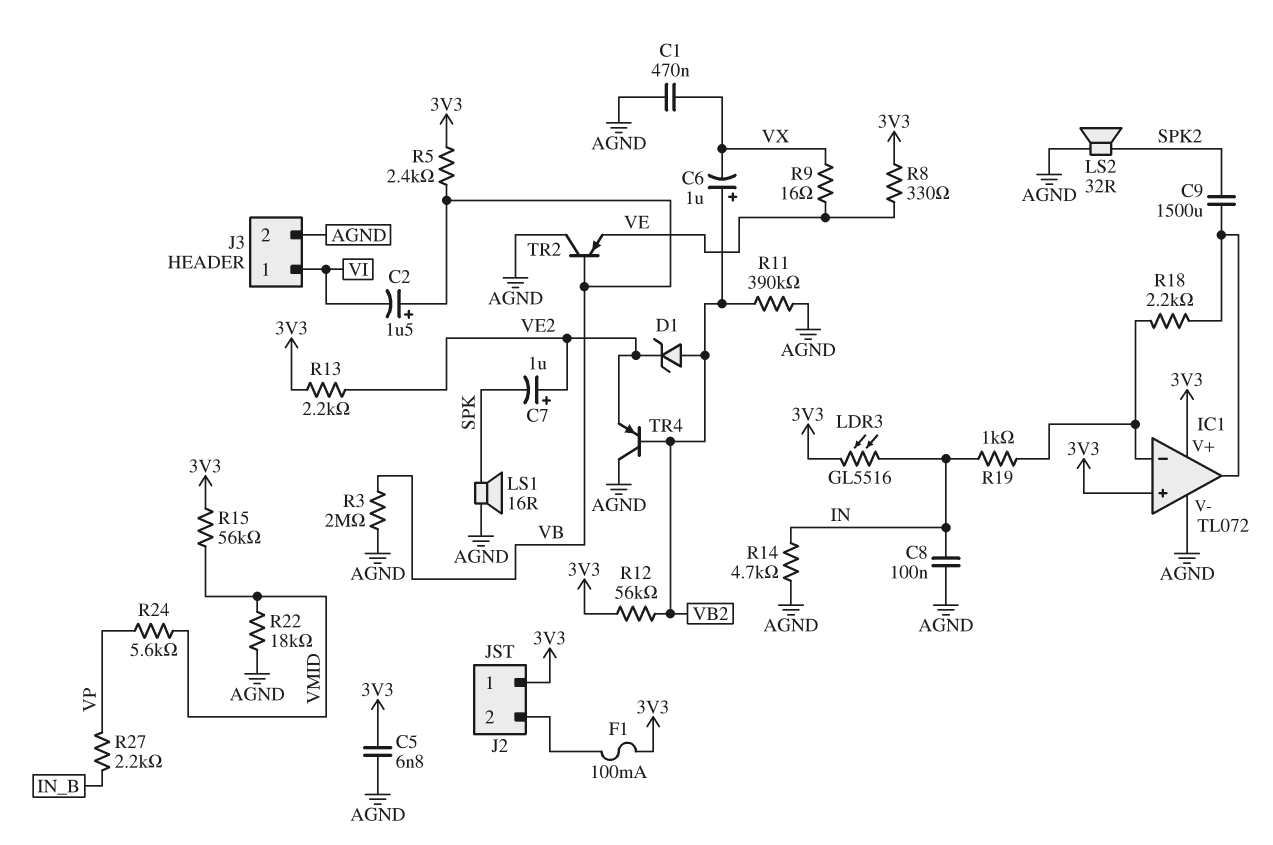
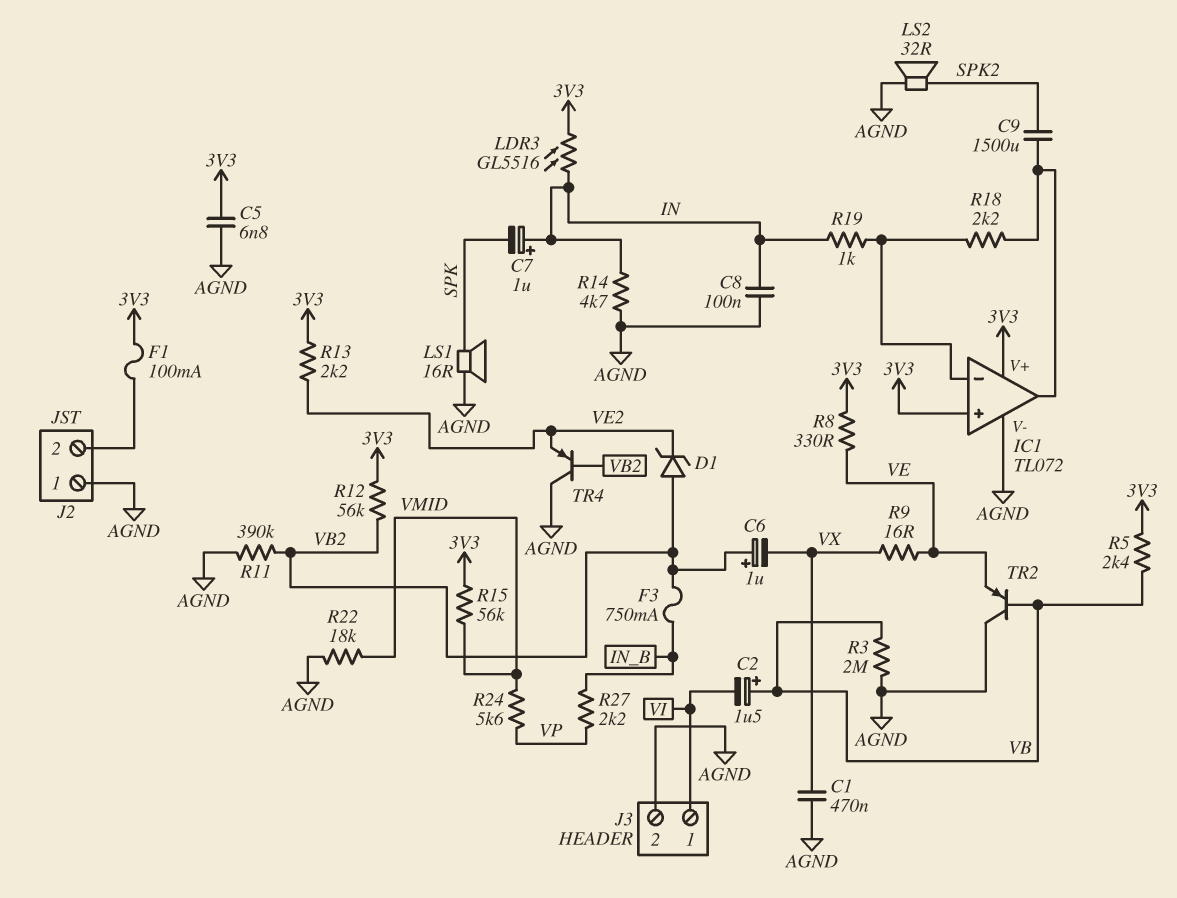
C7: 1uF (plus VE2, minus SPK) -> 1uF (plus IN, minus SPK)
F3: none -> 750mA (IN_B, VB2)
J2 pin 1: 3V3 -> AGND

